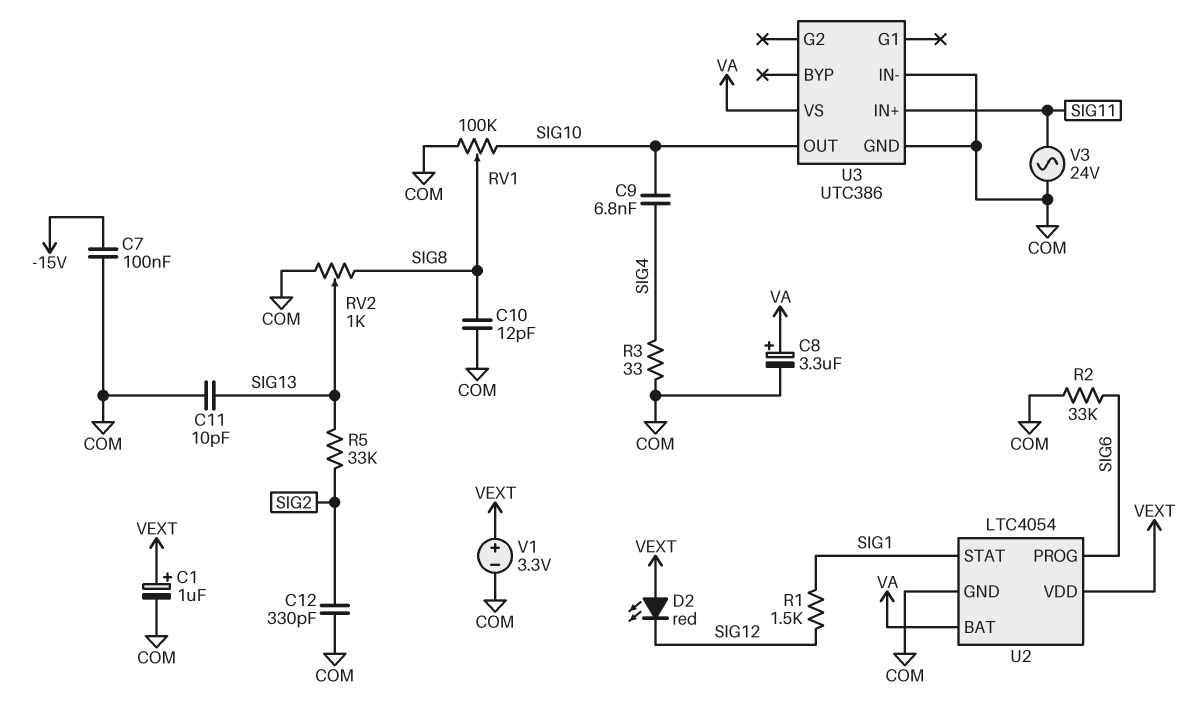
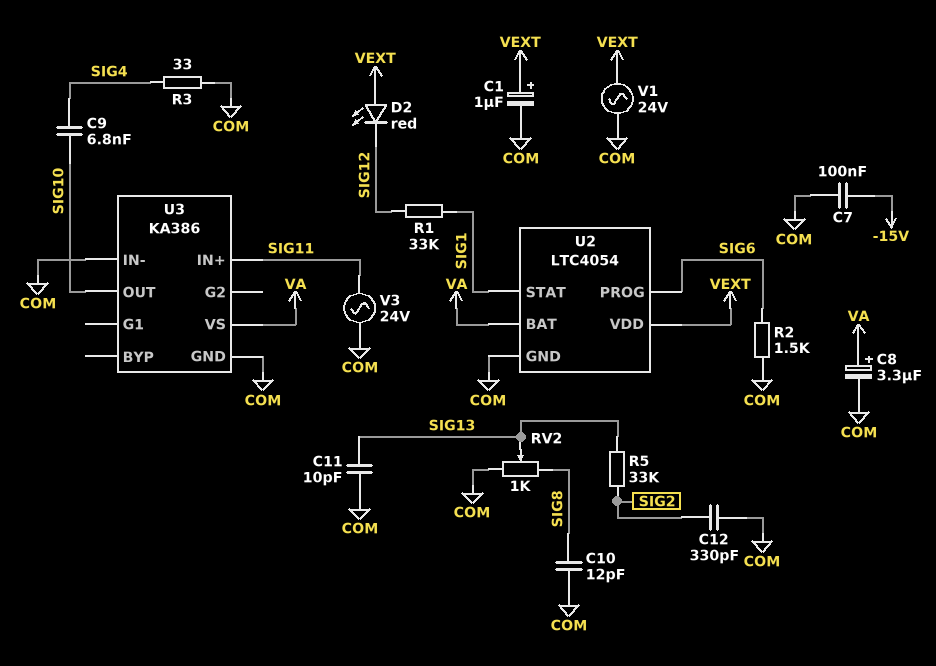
R1: 1.5k (SIG1, SIG12) -> 33k (SIG1, SIG12)
R2: 33k (COM, SIG6) -> 1.5k (COM, SIG6)
RV1: 100k (COM, SIG10, wiper SIG8) -> none
U3: UTC386 -> KA386
V1: 3.3V (plus VEXT, minus COM) -> AC 24V (COM, VEXT)

